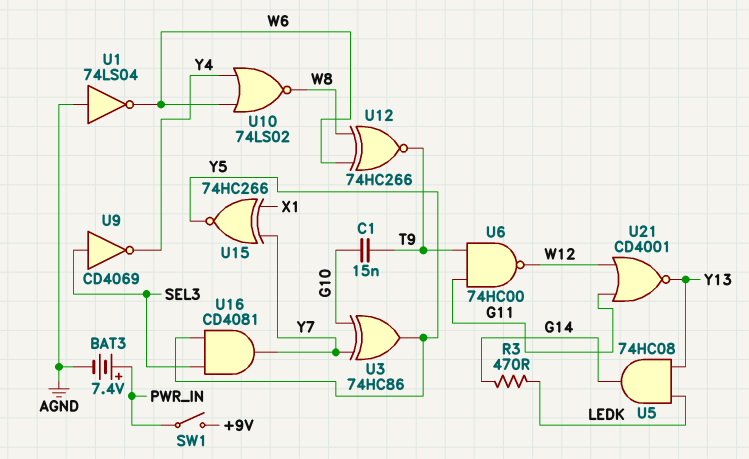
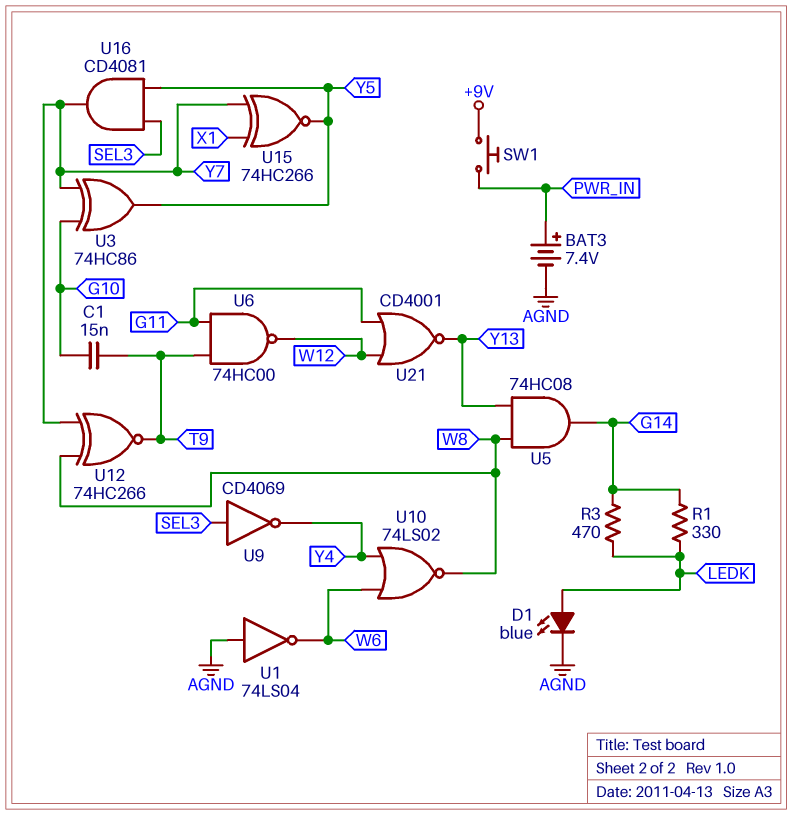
D1: none -> LED blue (A LEDK, K AGND)
R1: none -> 330 (G14, LEDK)
SW1: switch (+9V, PWR_IN) -> button (+9V, PWR_IN)
U5: AND 74HC08 (in LEDK, in Y13, out G14) -> AND 74HC08 (in W8, in Y13, out G14)
U12: XNOR 74HC266 (in W6, in W8, out T9) -> XNOR 74HC266 (in W8, in Y7, out T9)

